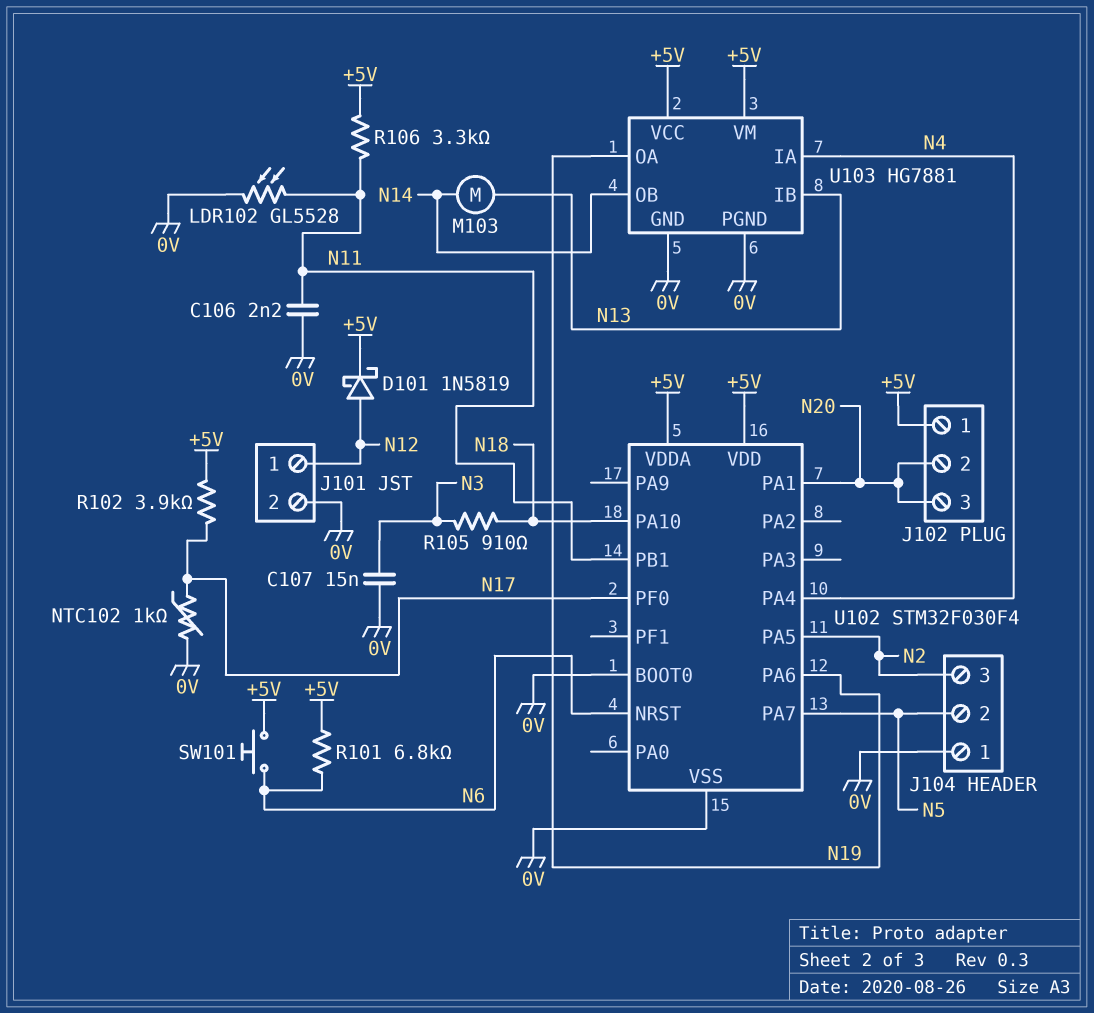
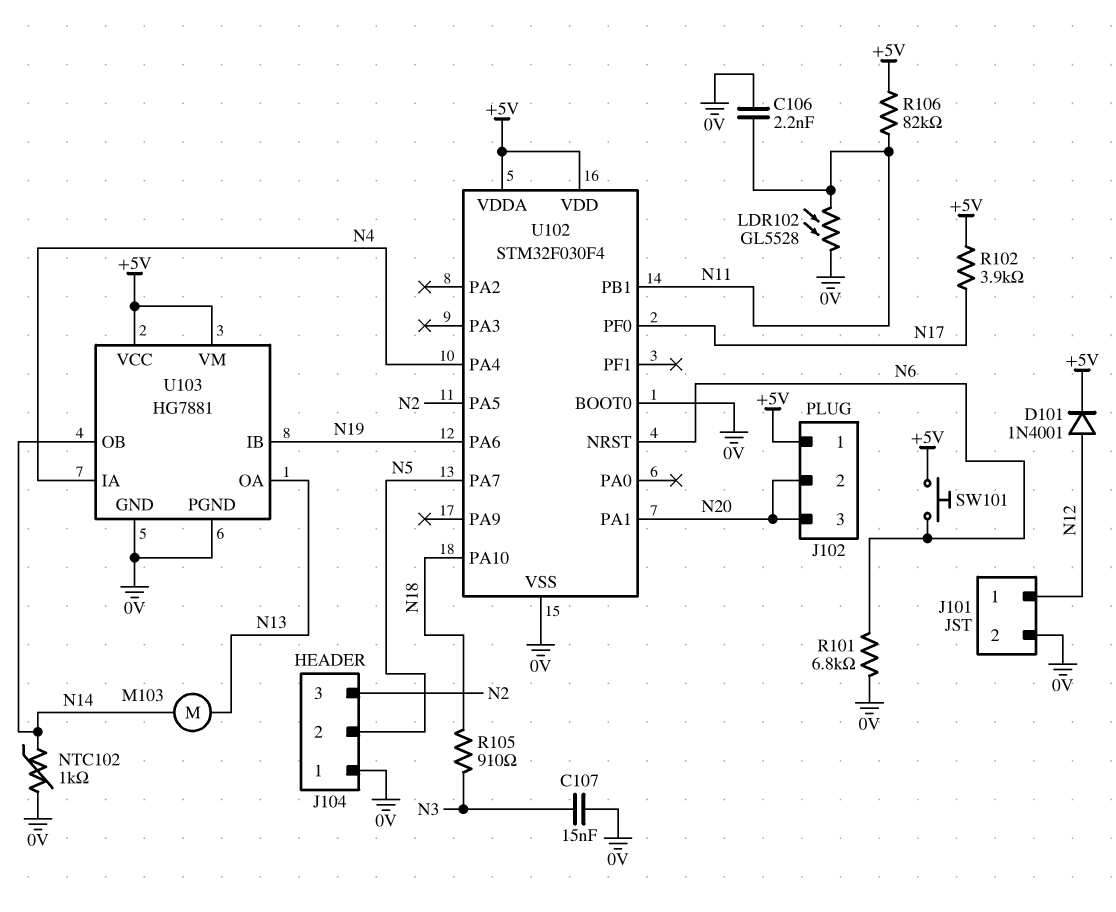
D101: schottky 1N5819 (A N12, K +5V) -> diode 1N4001 (A N12, K +5V)
NTC102: 1k (0V, N17) -> 1k (0V, N14)
R101: 6.8k (+5V, N6) -> 6.8k (0V, N6)
R106: 3.3k (+5V, N11) -> 82k (+5V, N11)
U103 pin IB: N13 -> N19
U103 pin OA: N19 -> N13

